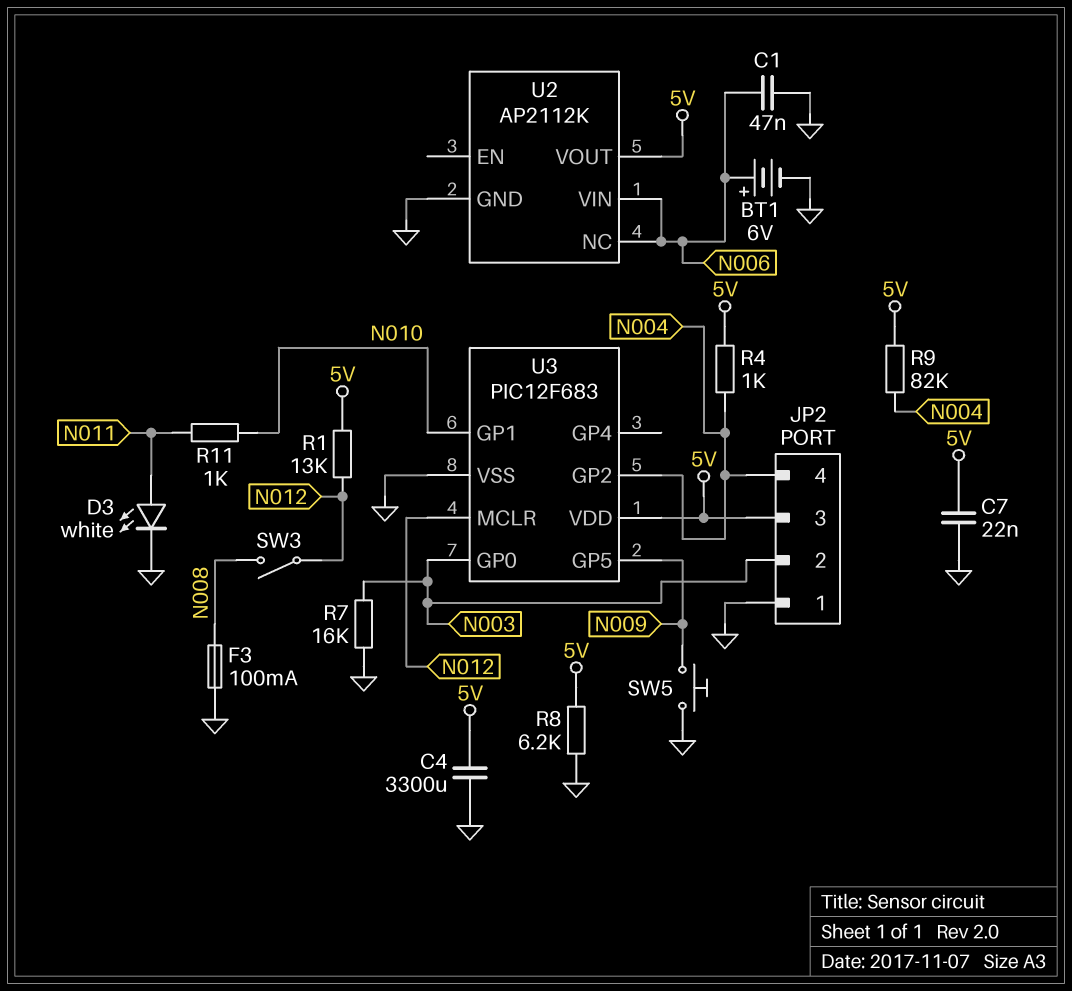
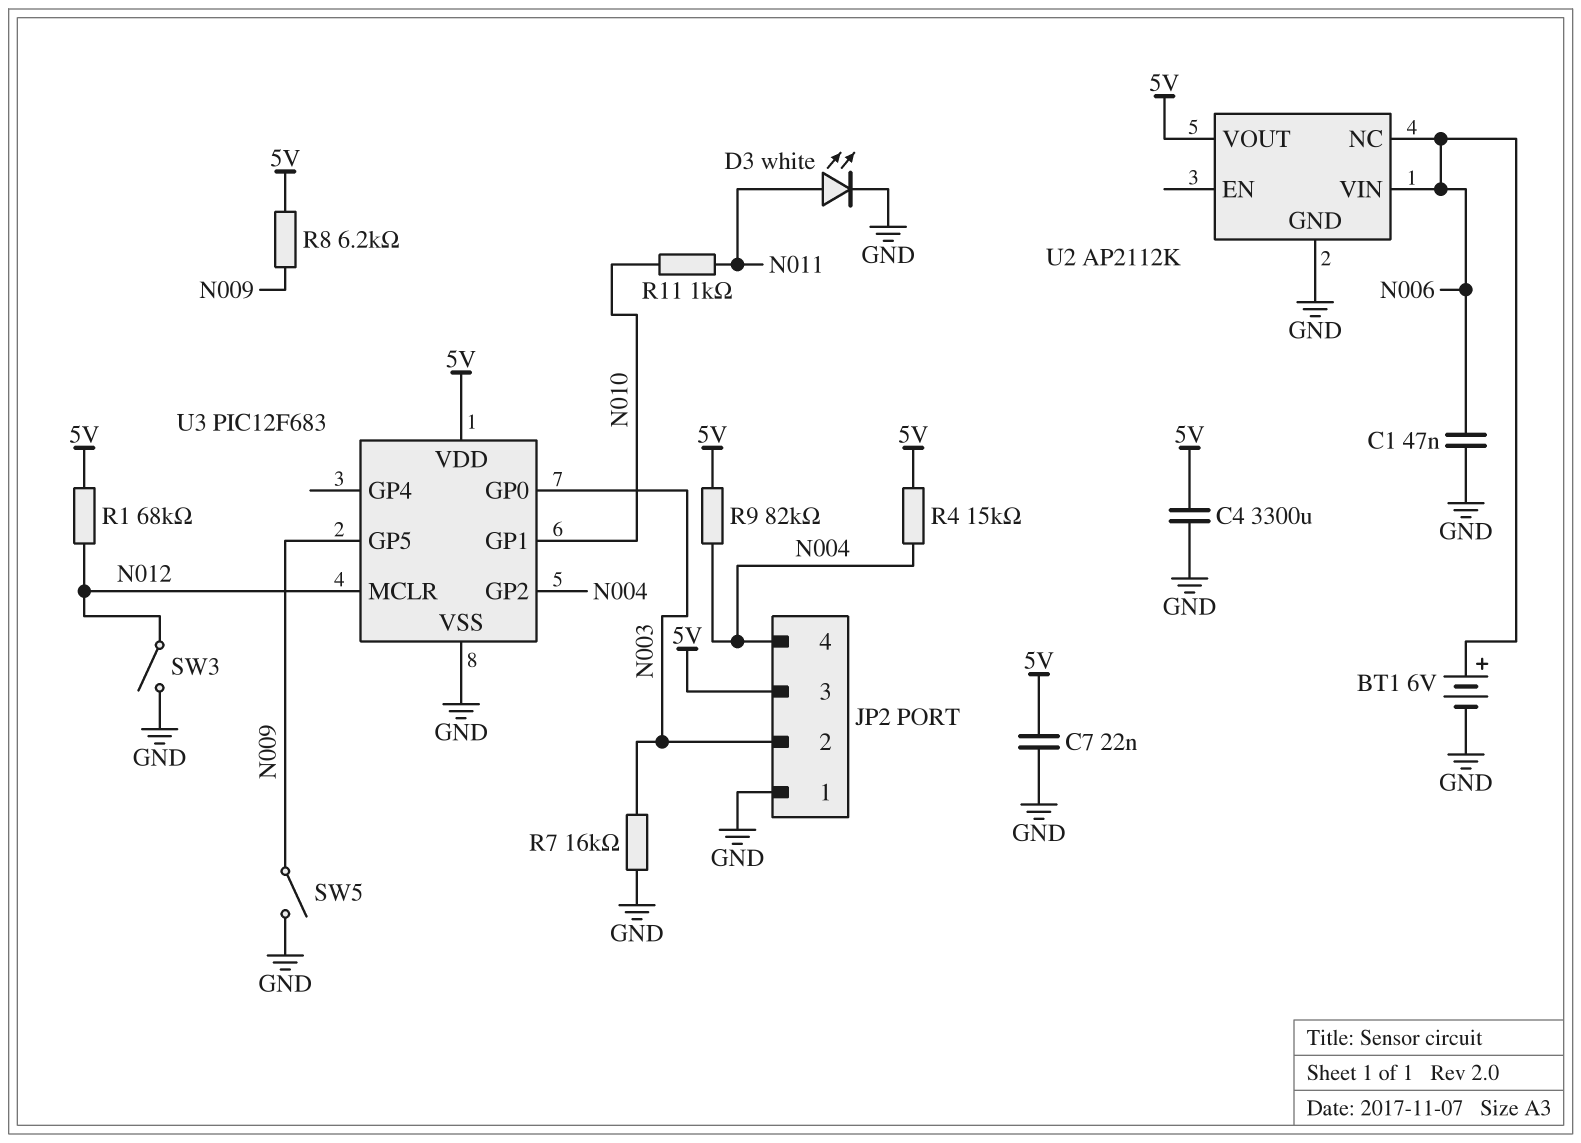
F3: 100mA (GND, N008) -> none
R1: 13k (5V, N012) -> 68k (5V, N012)
R4: 1k (5V, N004) -> 15k (5V, N004)
R8: 6.2k (5V, GND) -> 6.2k (5V, N009)
SW3: switch (N008, N012) -> switch (GND, N012)
SW5: button (GND, N009) -> switch (GND, N009)

